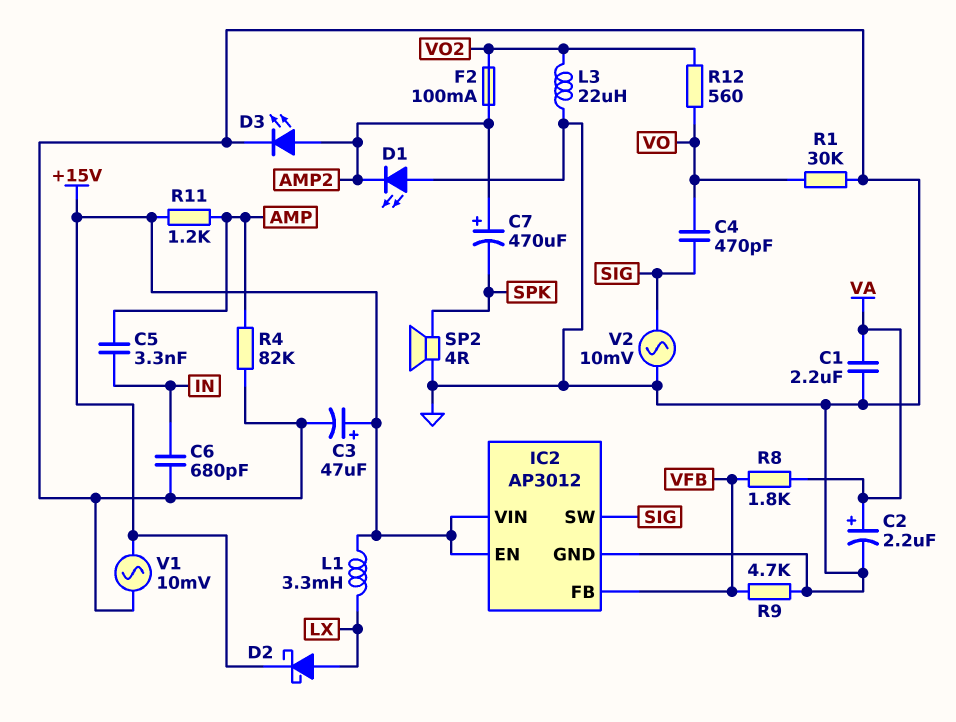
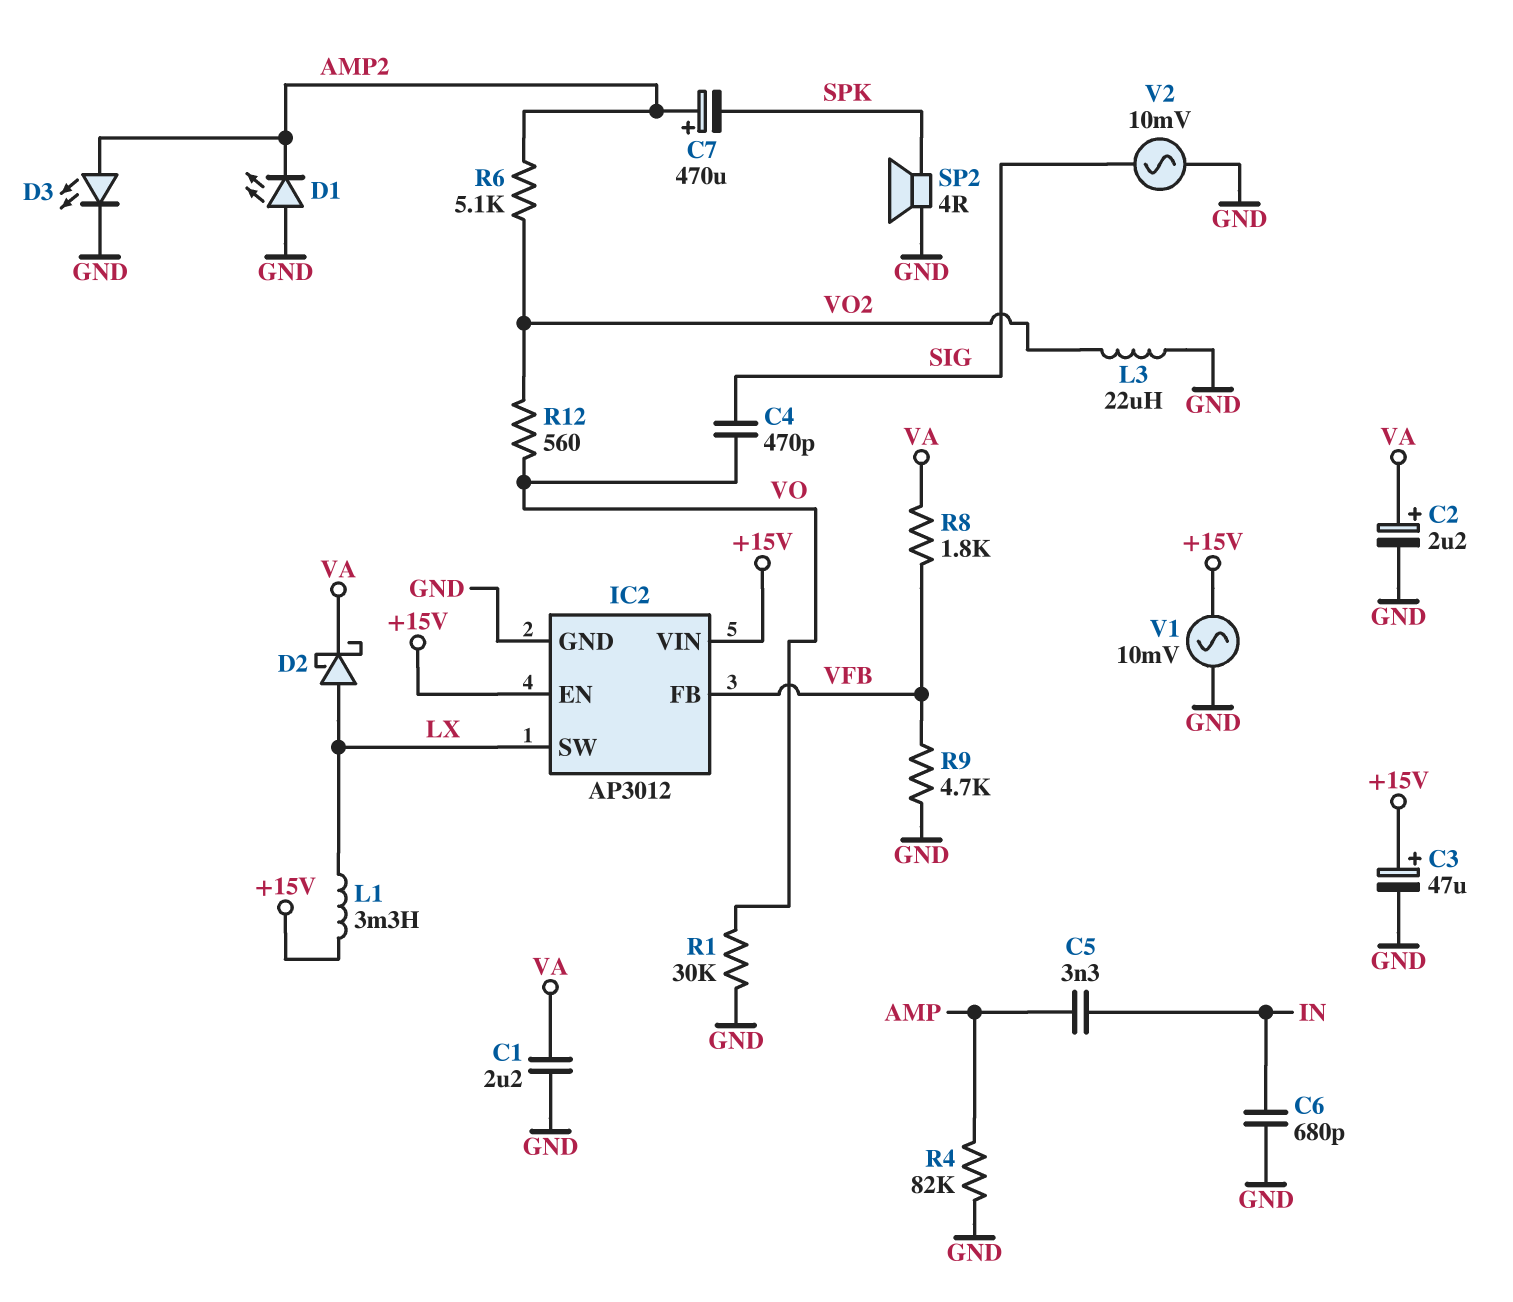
D2: schottky (A LX, K +15V) -> schottky (A LX, K VA)
F2: 100mA (AMP2, VO2) -> none
IC2 pin SW: SIG -> LX
R6: none -> 5.1k (AMP2, VO2)
R11: 1.2k (+15V, AMP) -> none

